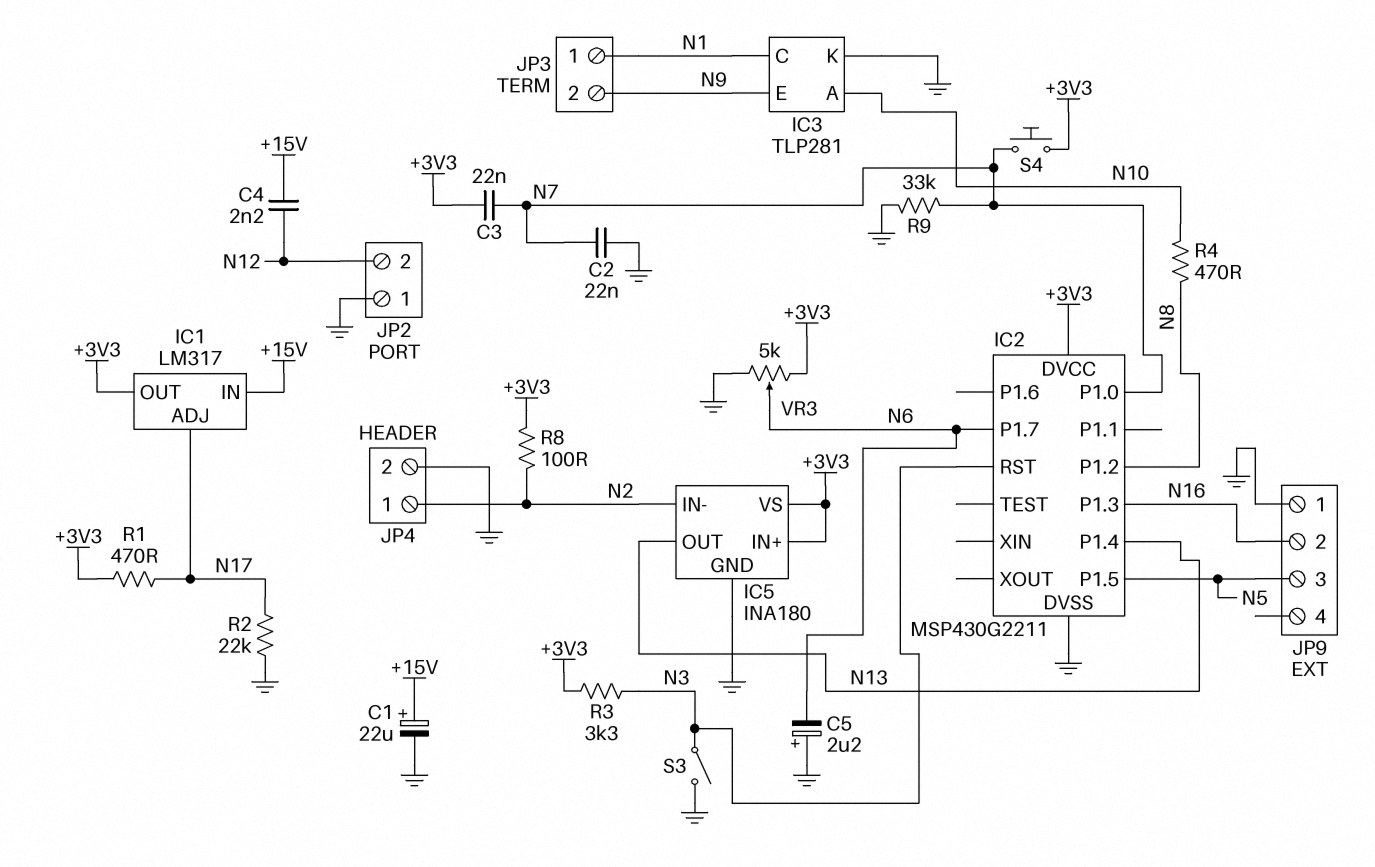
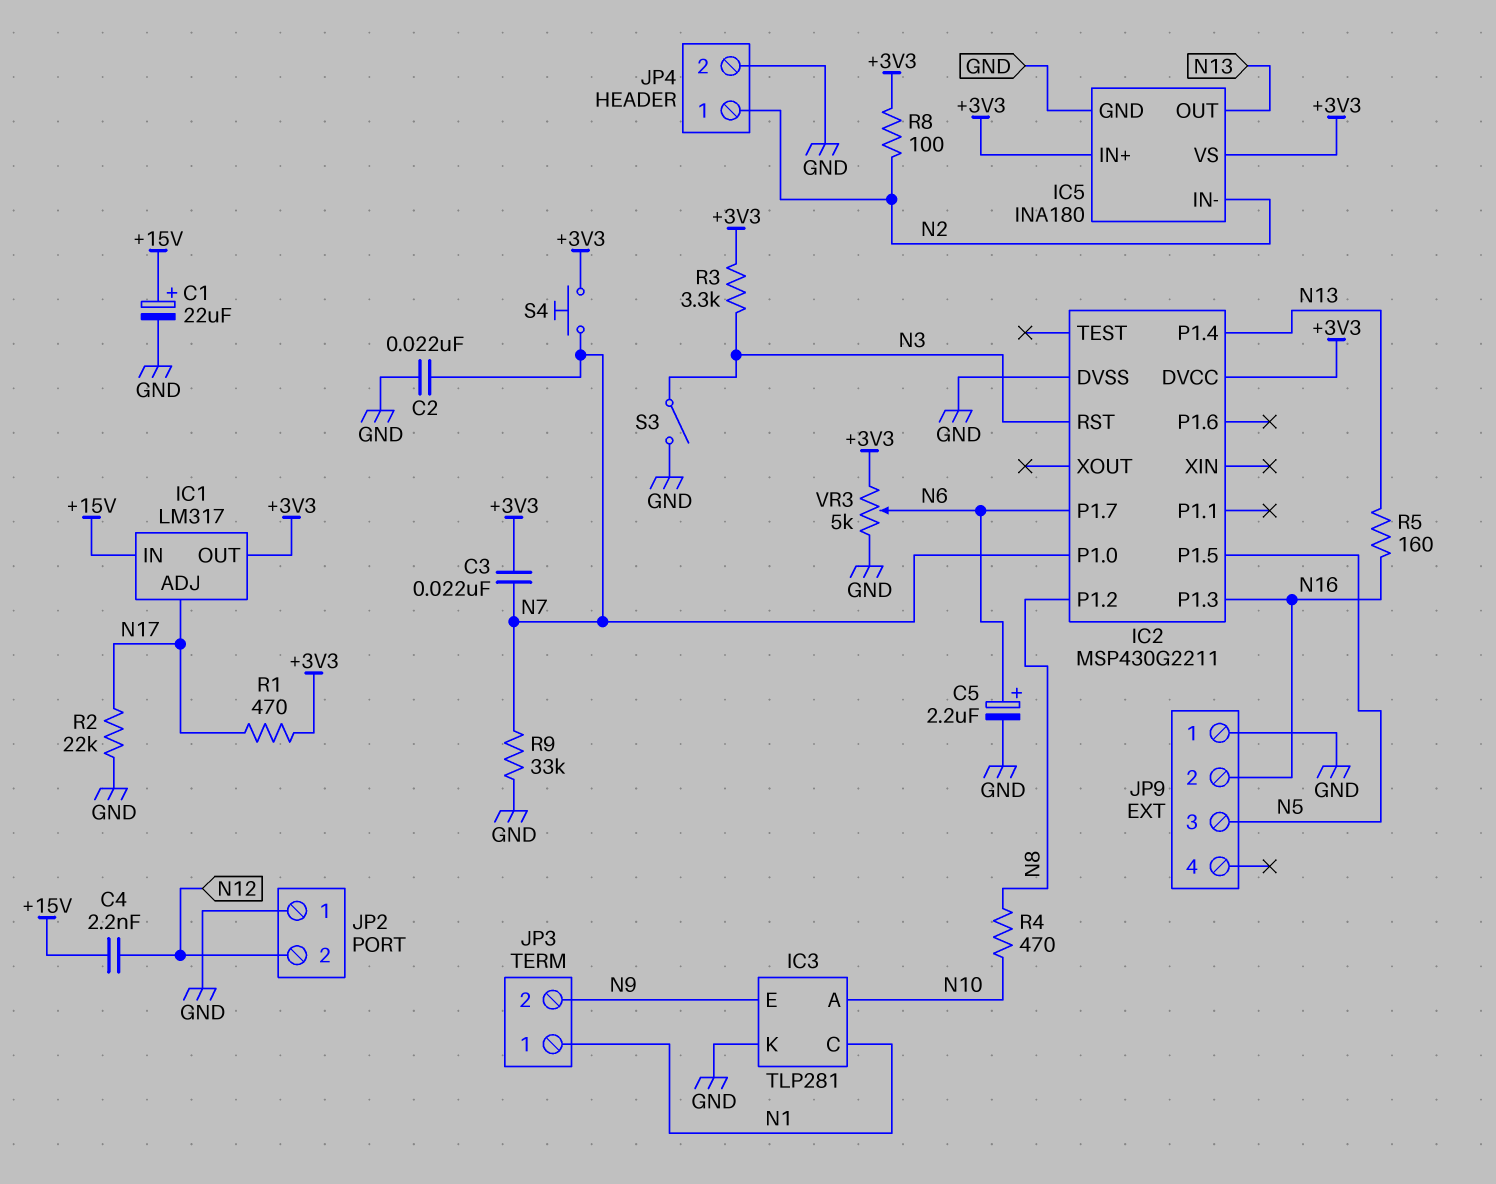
C5: 2.2uF (plus GND, minus N6) -> 2.2uF (plus N6, minus GND)
R5: none -> 160 (N13, N16)

